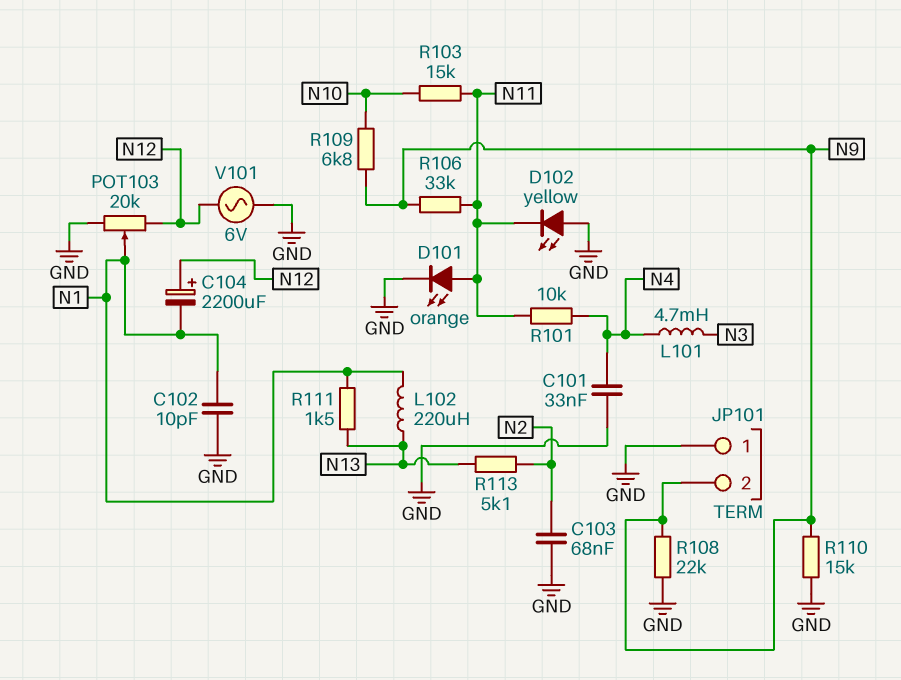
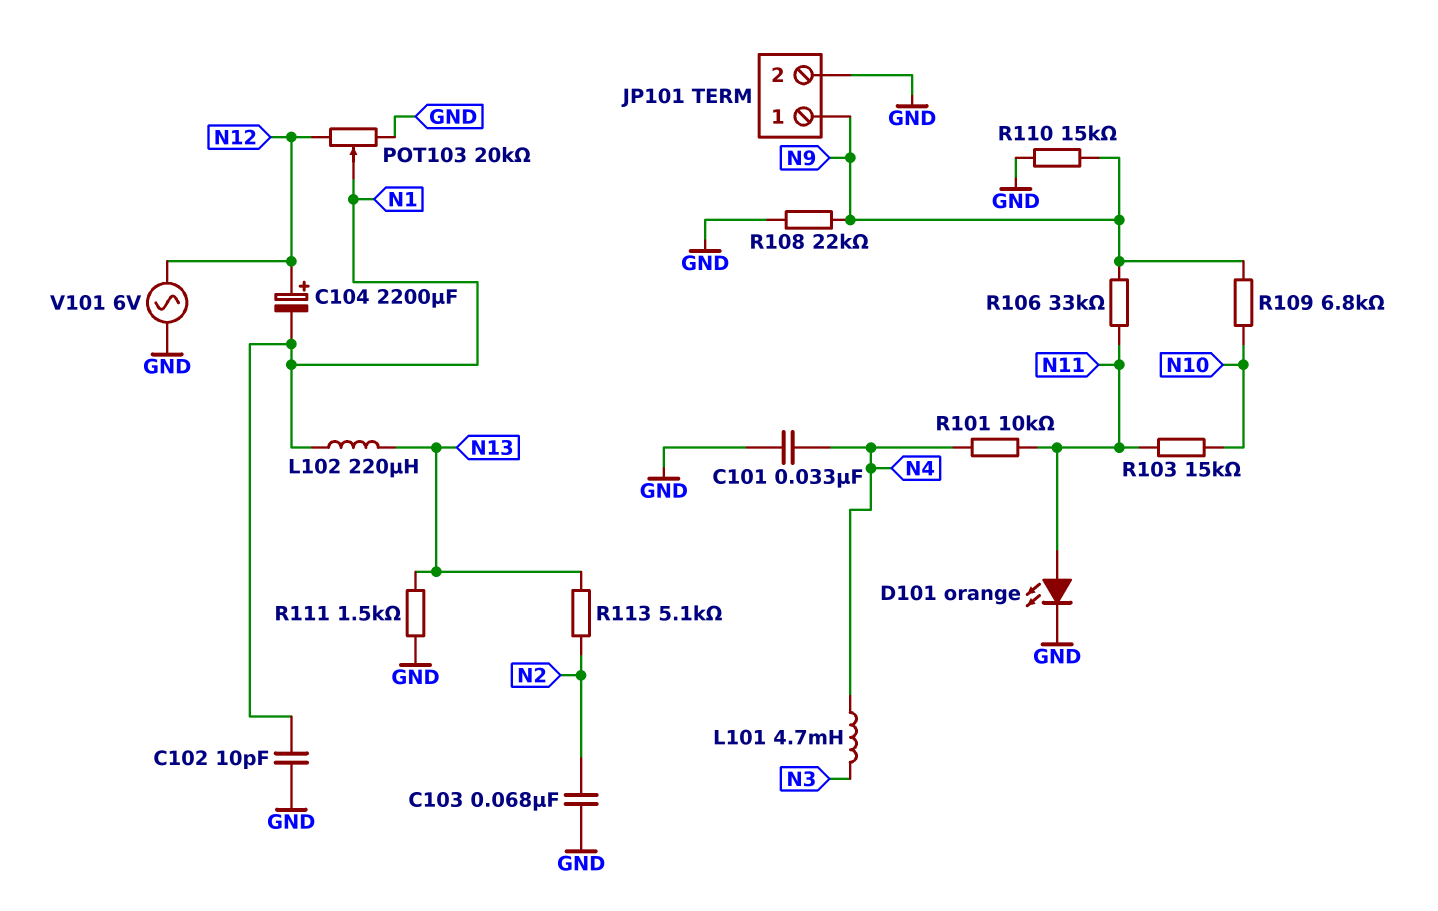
D102: LED yellow (A GND, K N11) -> none
JP101 pin 1: GND -> N9
JP101 pin 2: N9 -> GND
R111: 1.5k (N1, N13) -> 1.5k (GND, N13)

